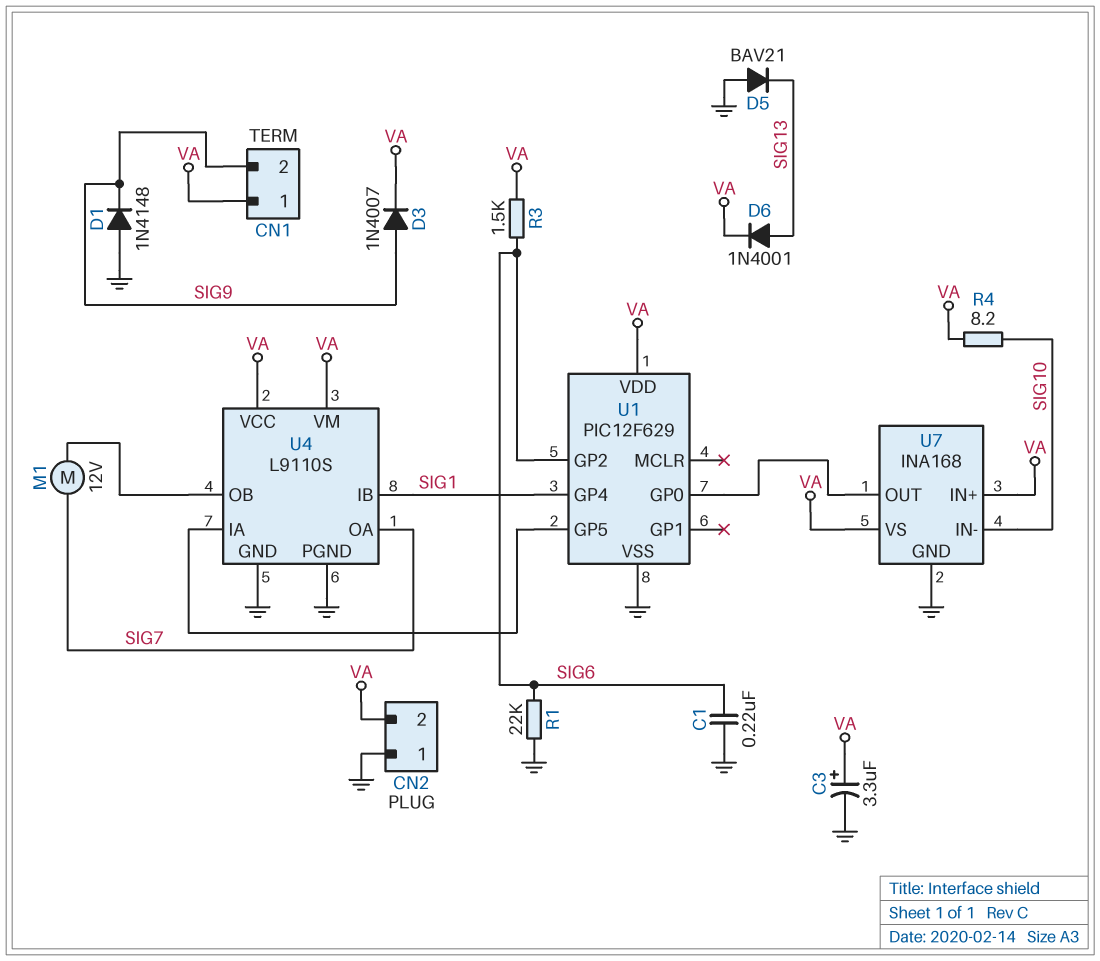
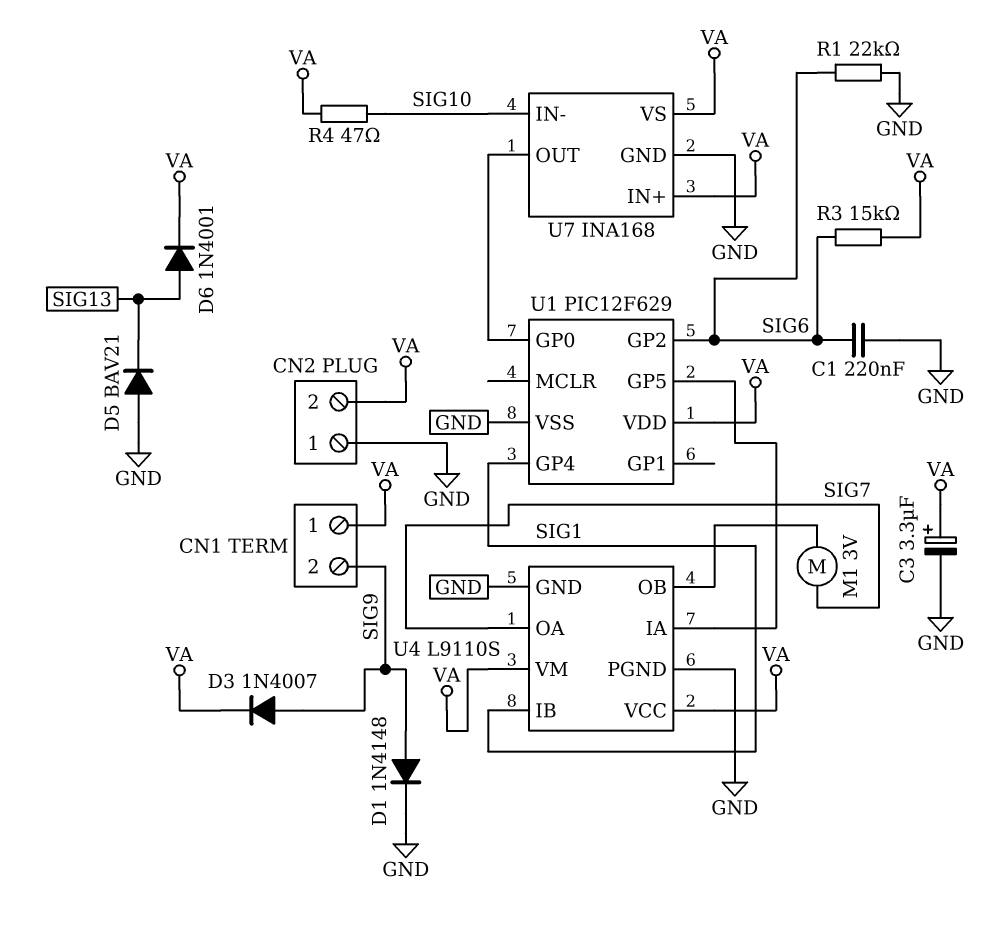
D1: diode 1N4148 (A GND, K SIG9) -> diode 1N4148 (A SIG9, K GND)
M1: motor 12V (SIG7, U4/OB) -> motor 3V (SIG7, U4/OB)
R3: 1.5k (SIG6, VA) -> 15k (SIG6, VA)
R4: 8.2 (SIG10, VA) -> 47 (SIG10, VA)

